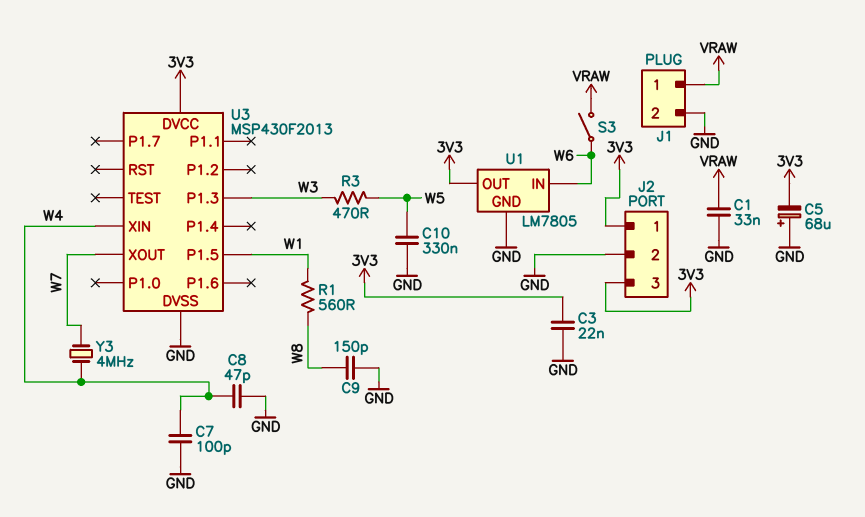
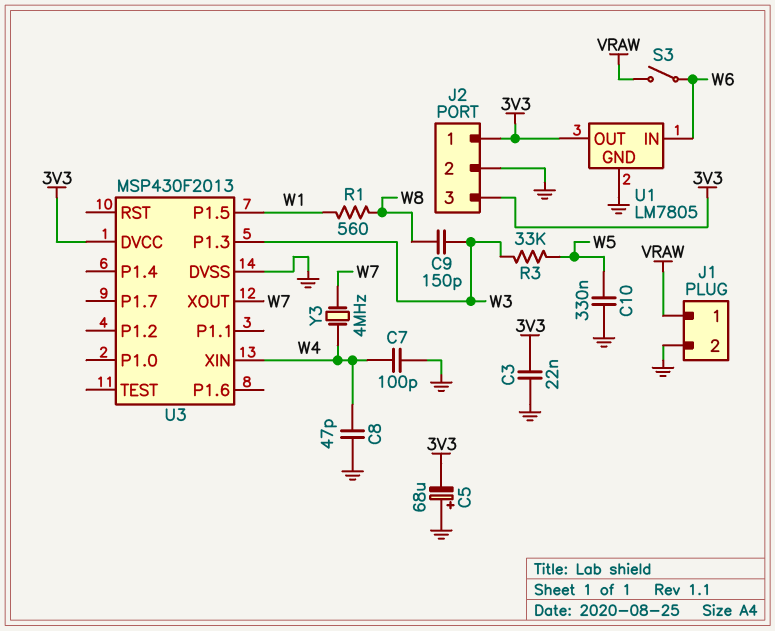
C1: 33nF (GND, VRAW) -> none
C9: 150pF (GND, W8) -> 150pF (W3, W8)
R3: 470 (W3, W5) -> 33k (W3, W5)

